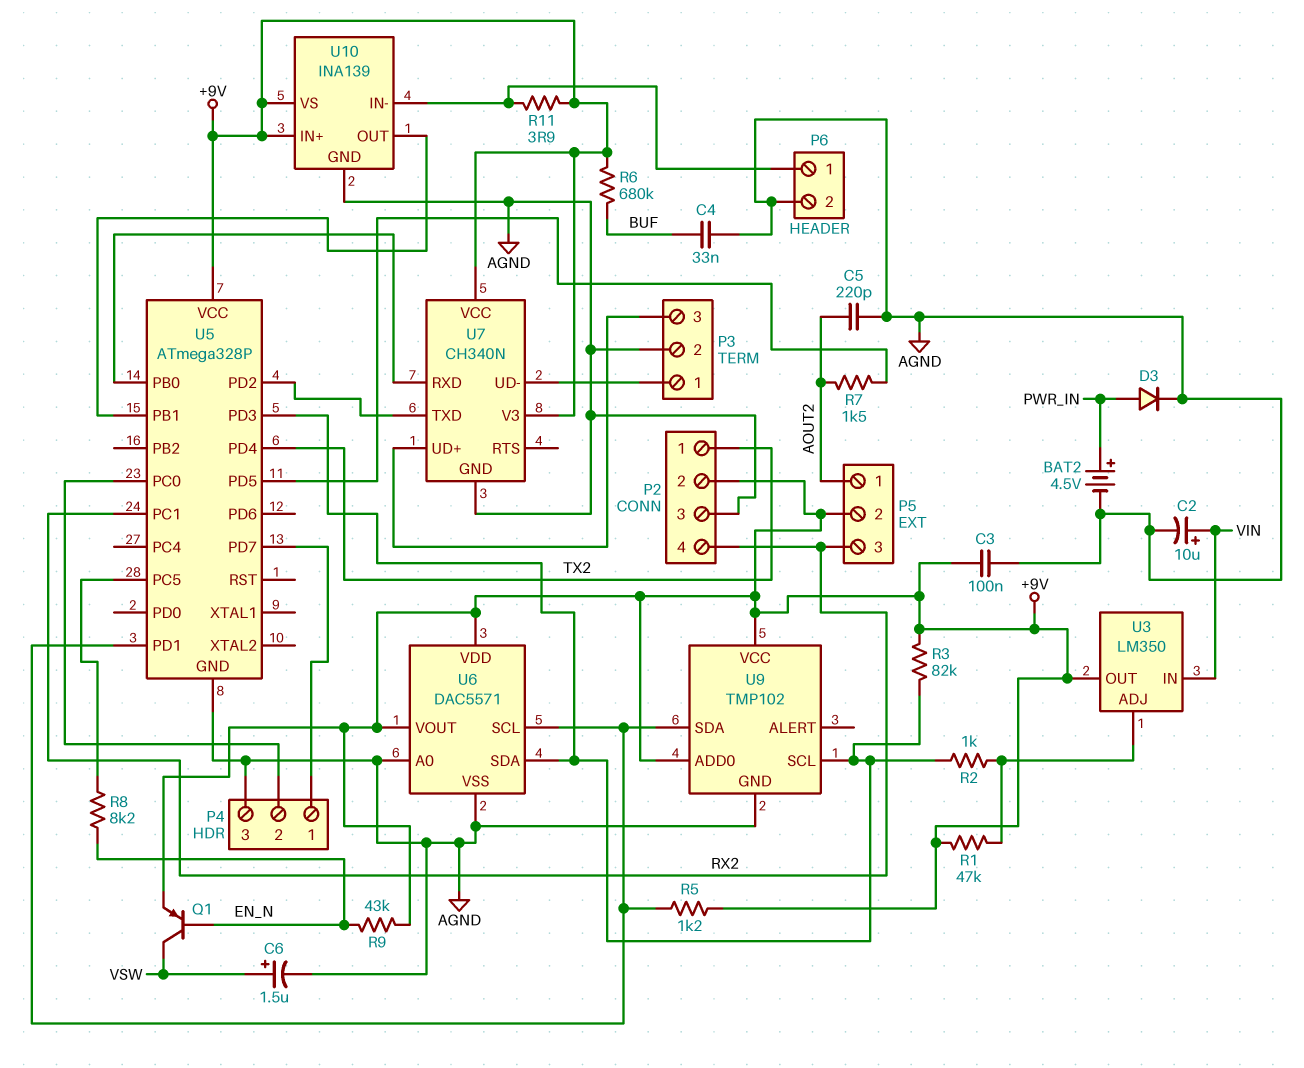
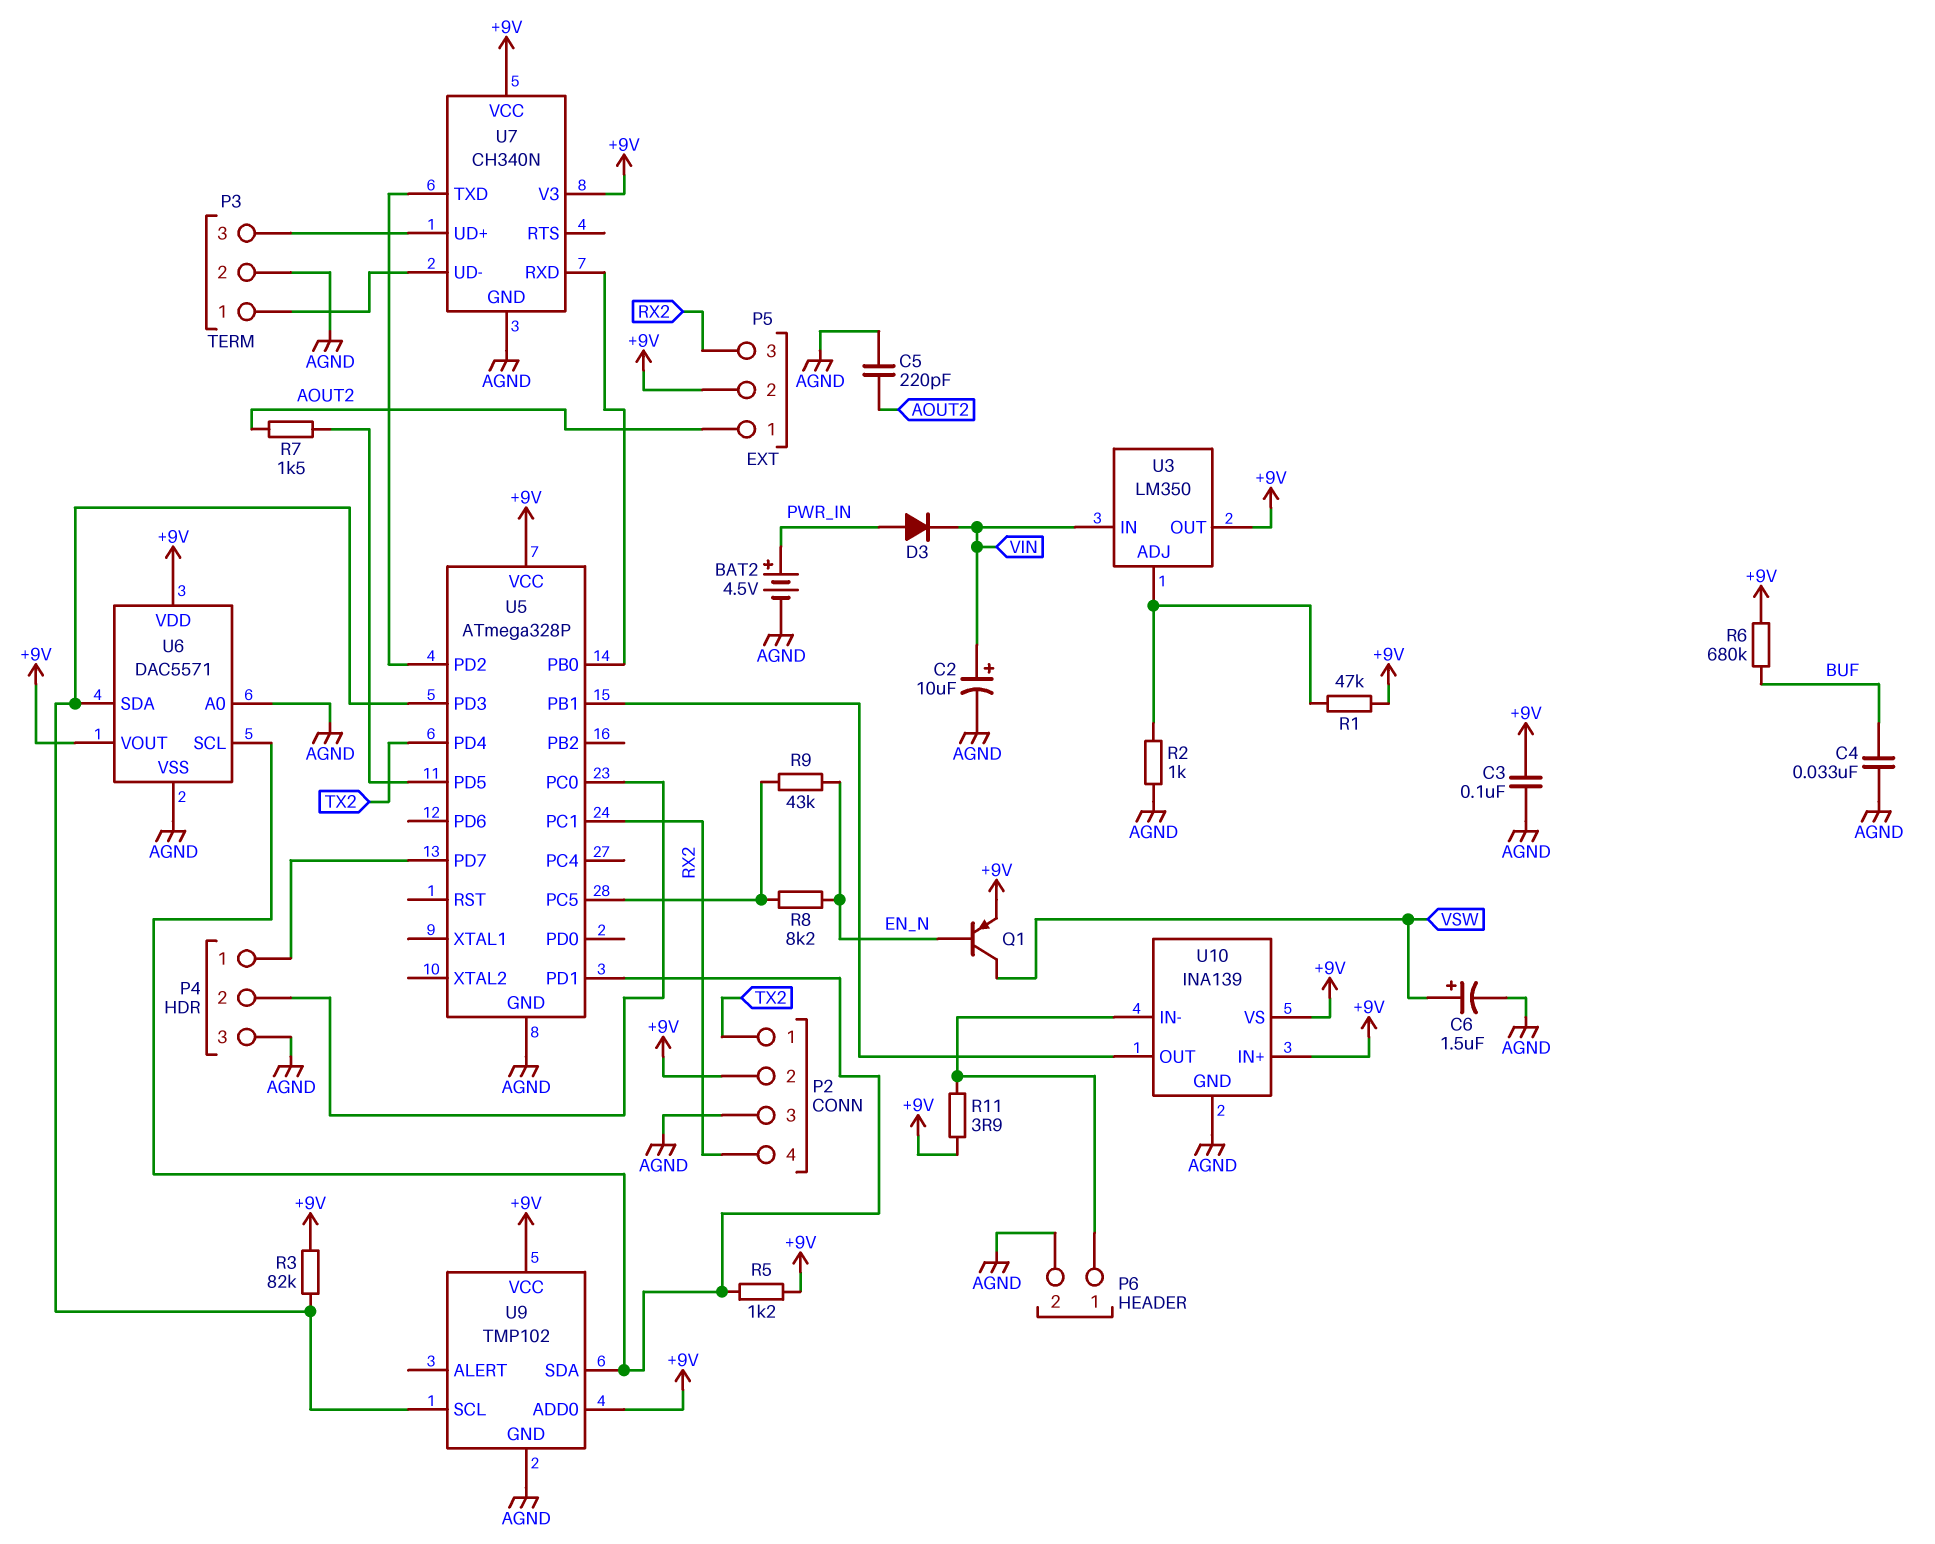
D3: diode (A PWR_IN, K AGND) -> diode (A PWR_IN, K VIN)
R2: 1k (U3/ADJ, U5/PD3) -> 1k (AGND, U3/ADJ)
R9: 43k (+9V, EN_N) -> 43k (EN_N, U5/PC5)

